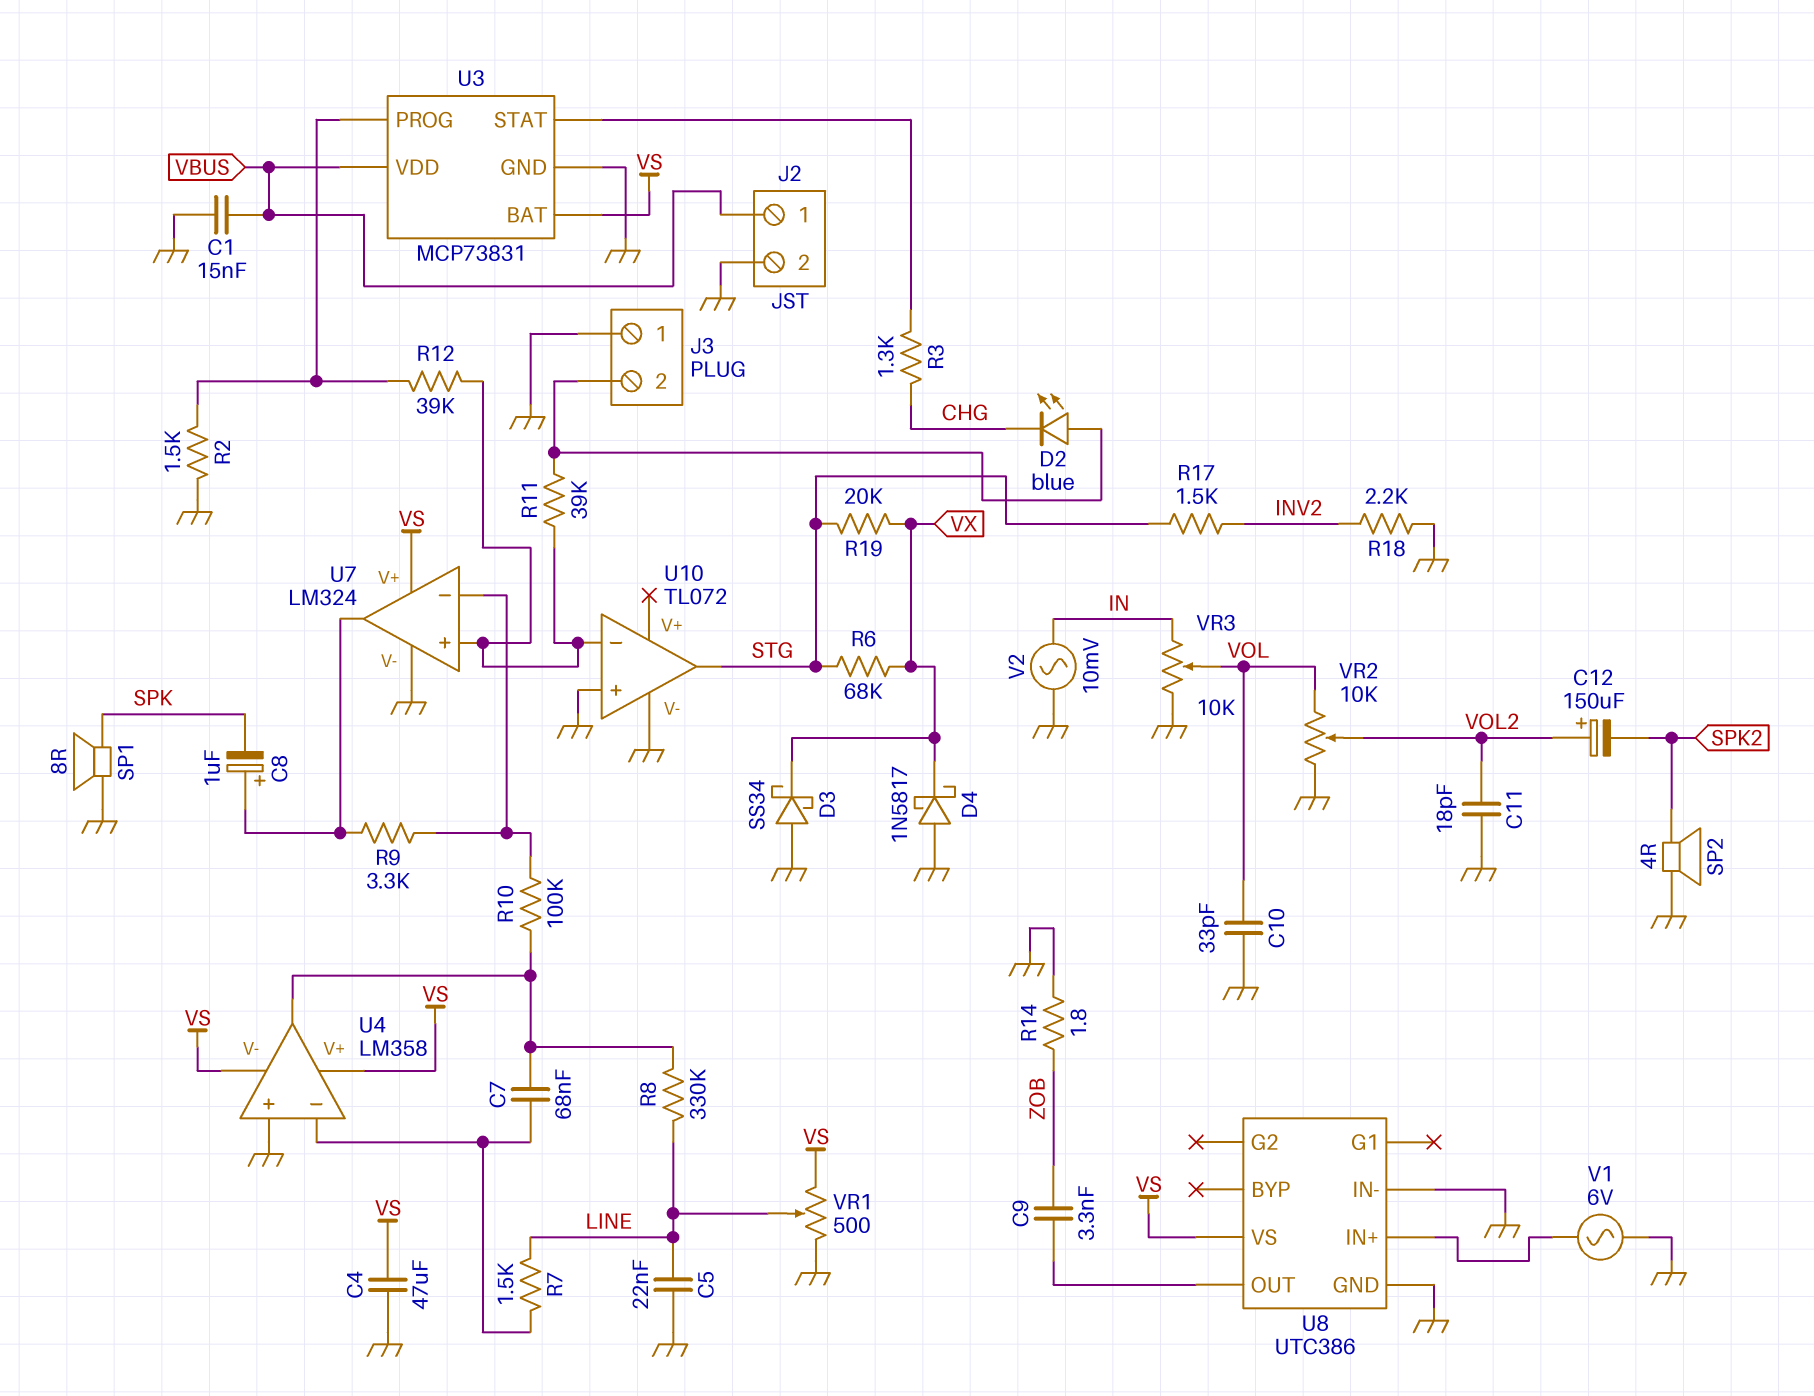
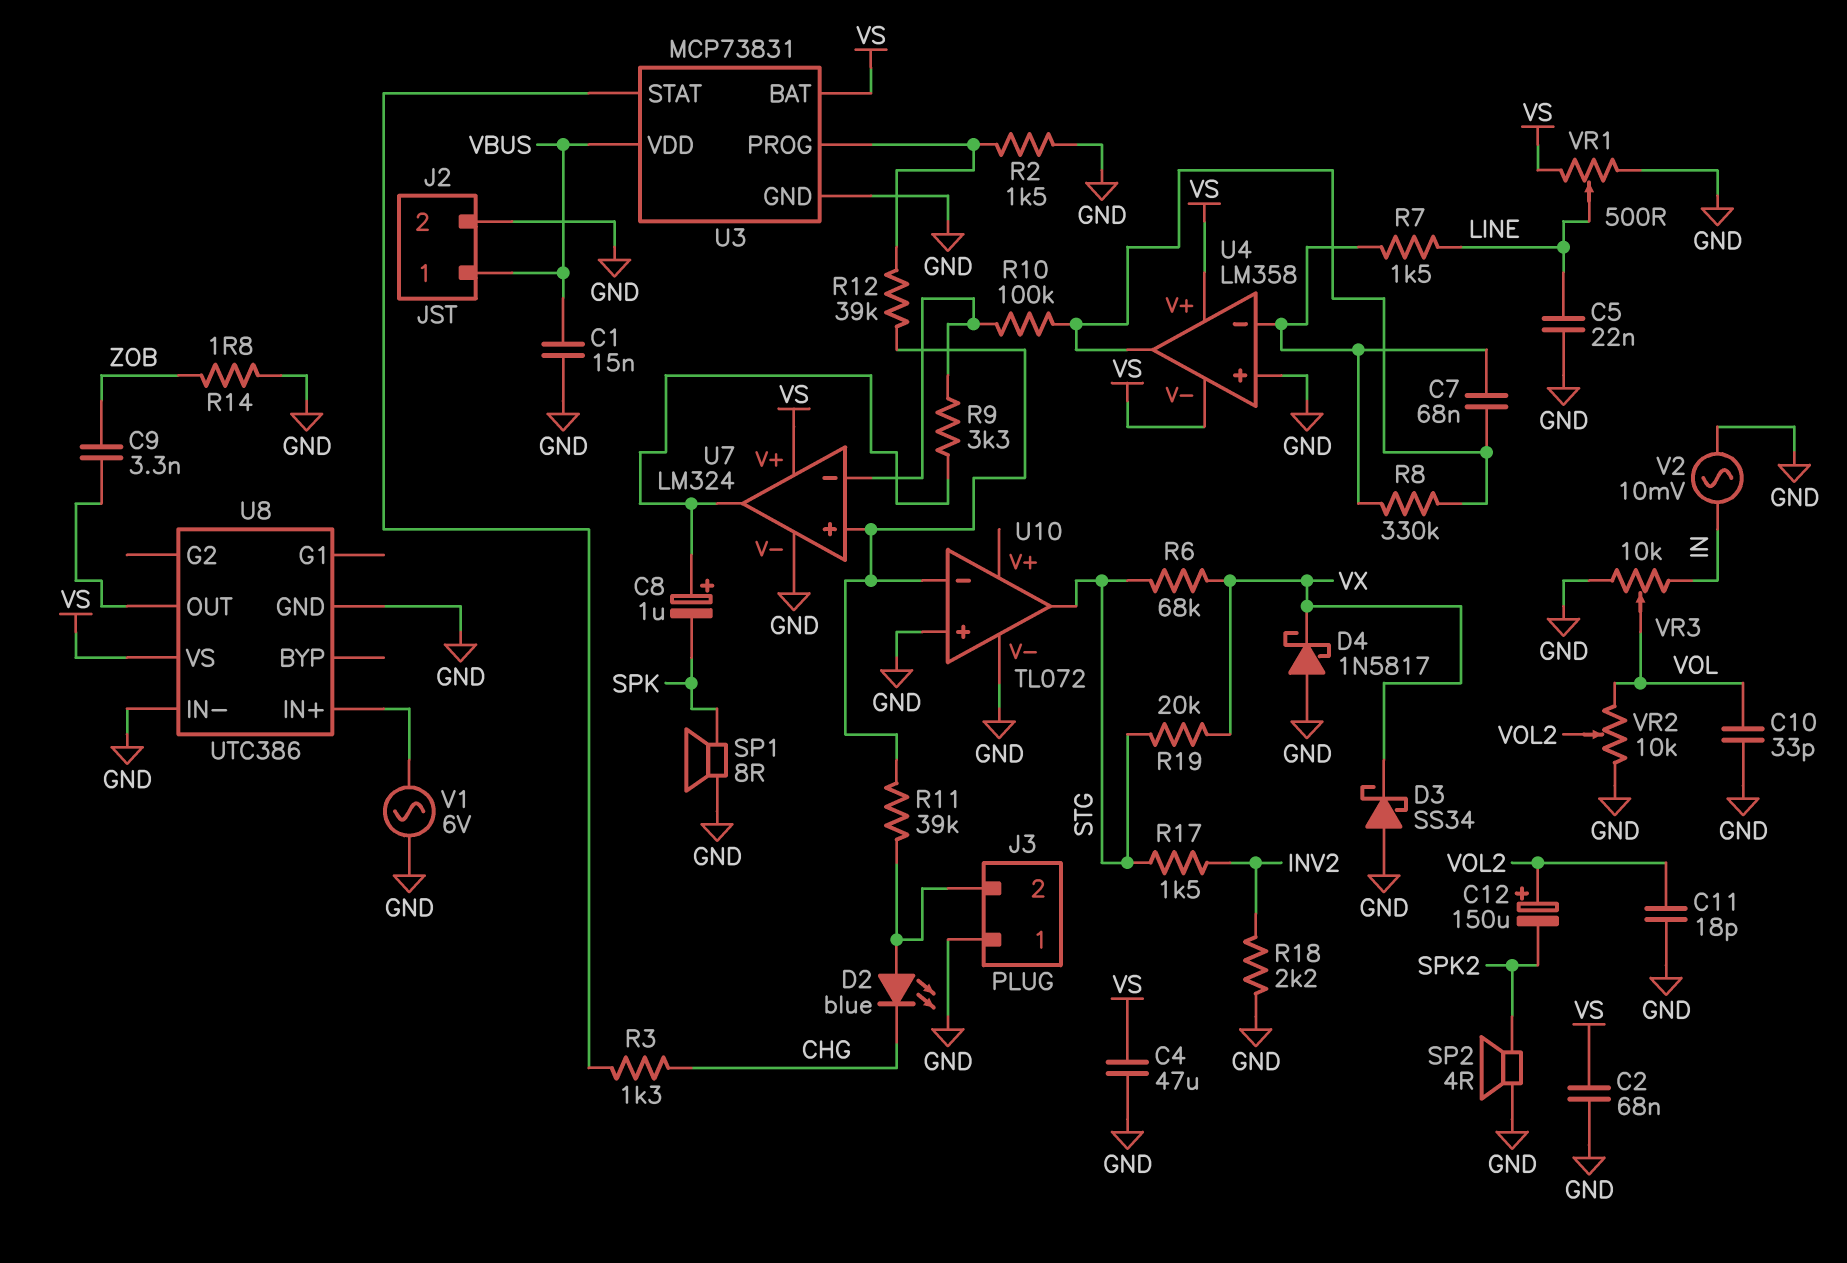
C2: none -> 68nF (GND, VS)
R8: 330k (LINE, U4/out) -> 330k (U4/in-, U4/out)

